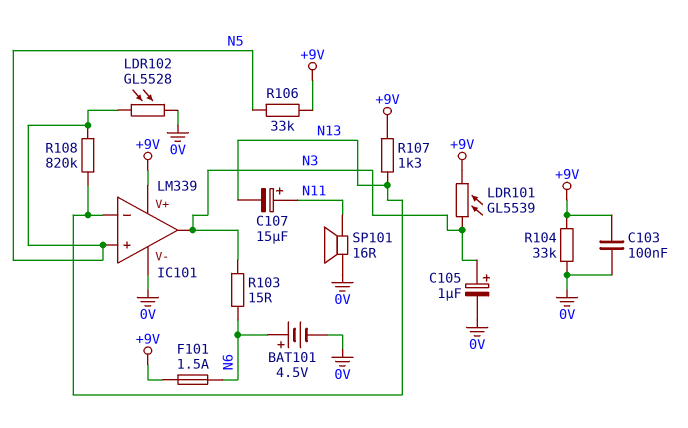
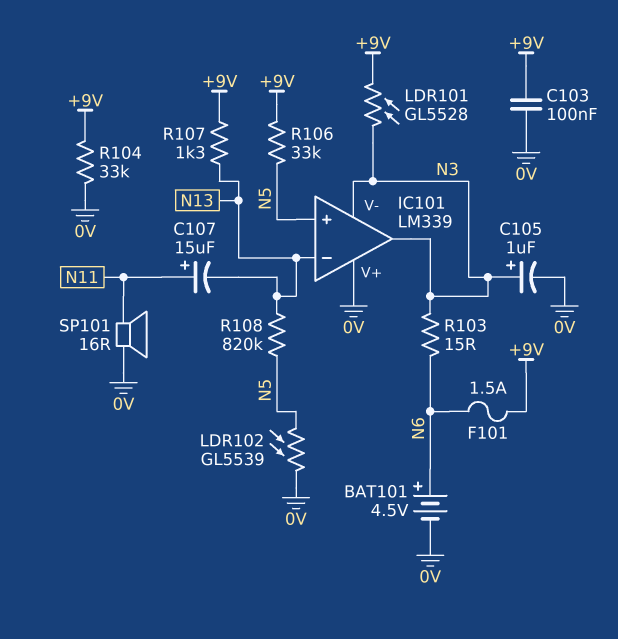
IC101 pin V+: +9V -> 0V
IC101 pin V-: 0V -> N3
LDR101: GL5539 (+9V, N3) -> GL5528 (+9V, N3)
LDR102: GL5528 (0V, N5) -> GL5539 (0V, N5)

